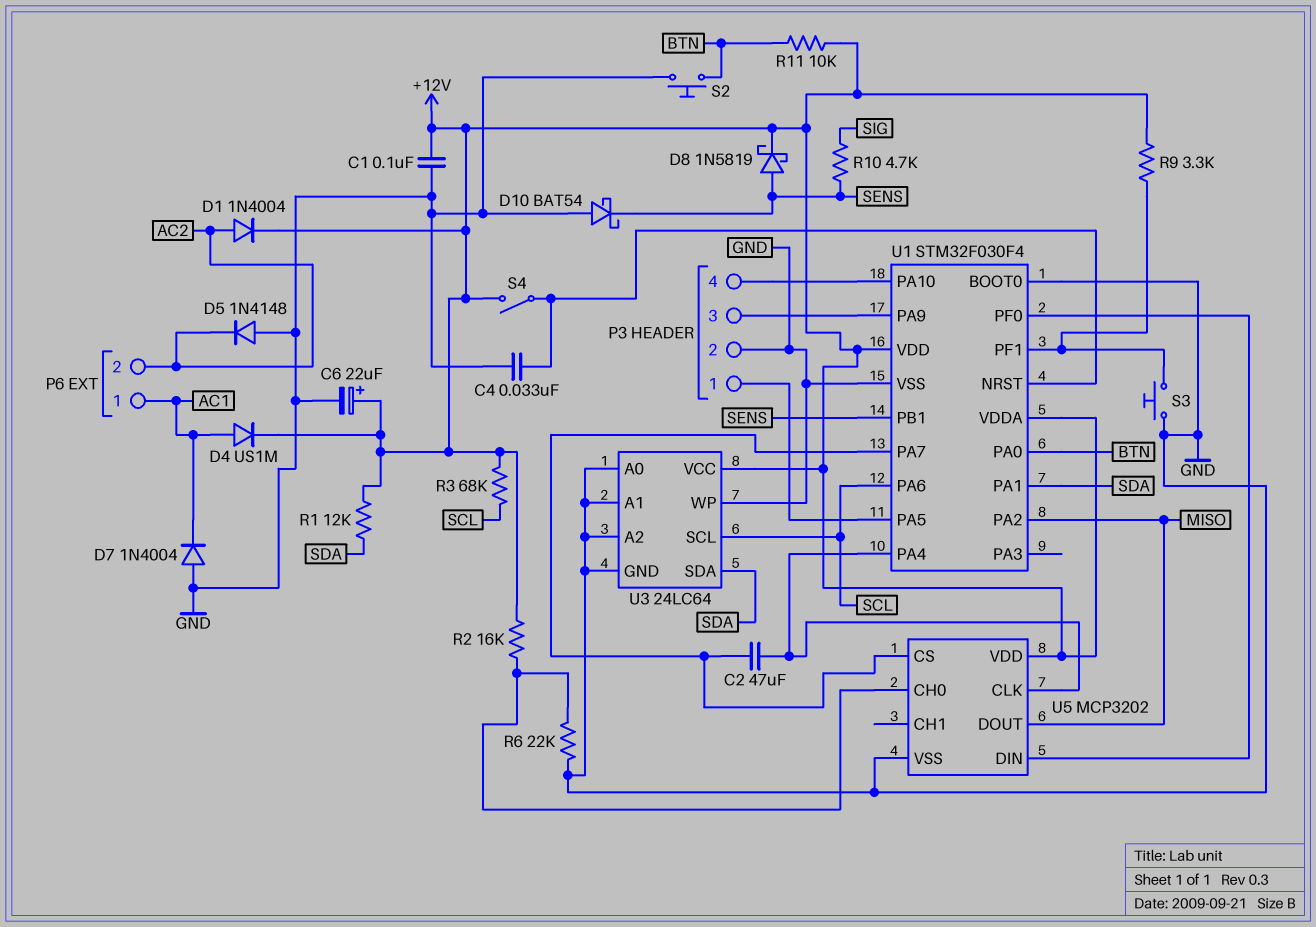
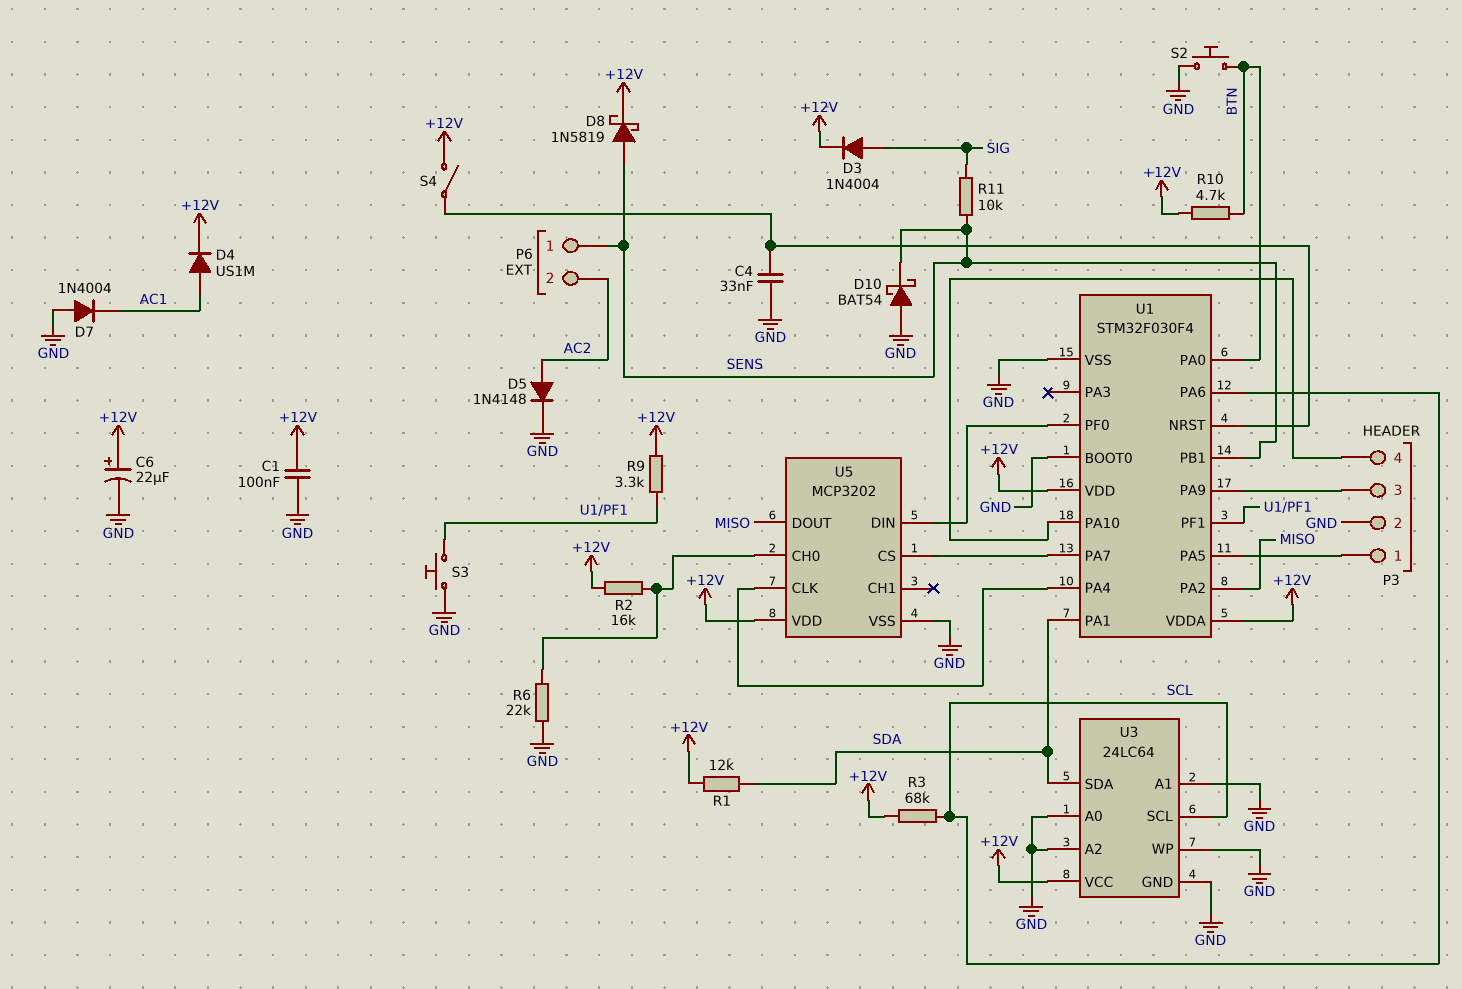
C2: 47uF (U1/PA4, U1/PA7) -> none
D1: diode 1N4004 (A AC2, K +12V) -> none
D3: none -> diode 1N4004 (A SIG, K +12V)
D5: diode 1N4148 (A GND, K AC2) -> diode 1N4148 (A AC2, K GND)
P6 pin 1: AC1 -> SENS
R10: 4.7k (SENS, SIG) -> 4.7k (+12V, BTN)
R11: 10k (+12V, BTN) -> 10k (SENS, SIG)

